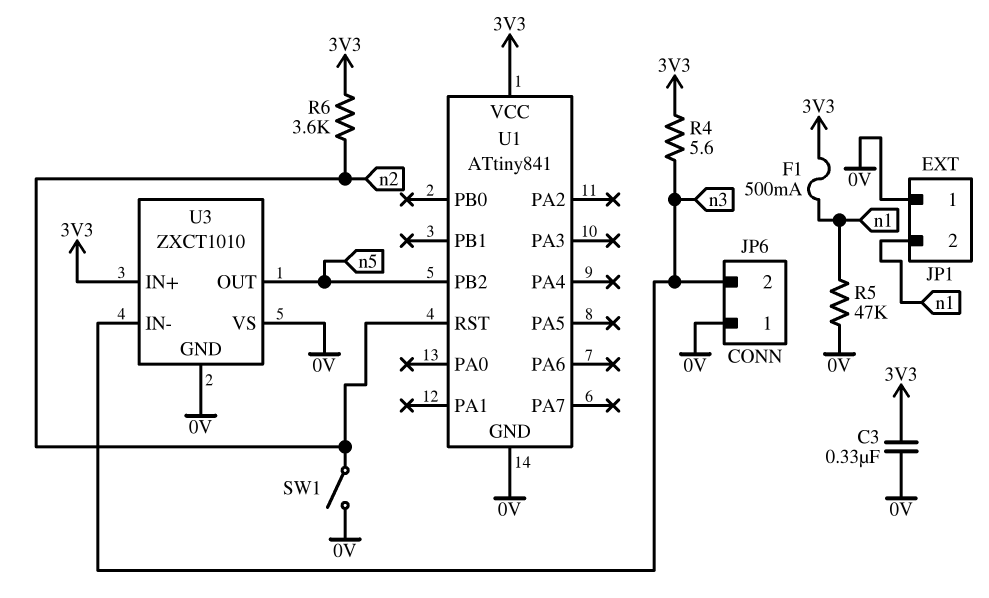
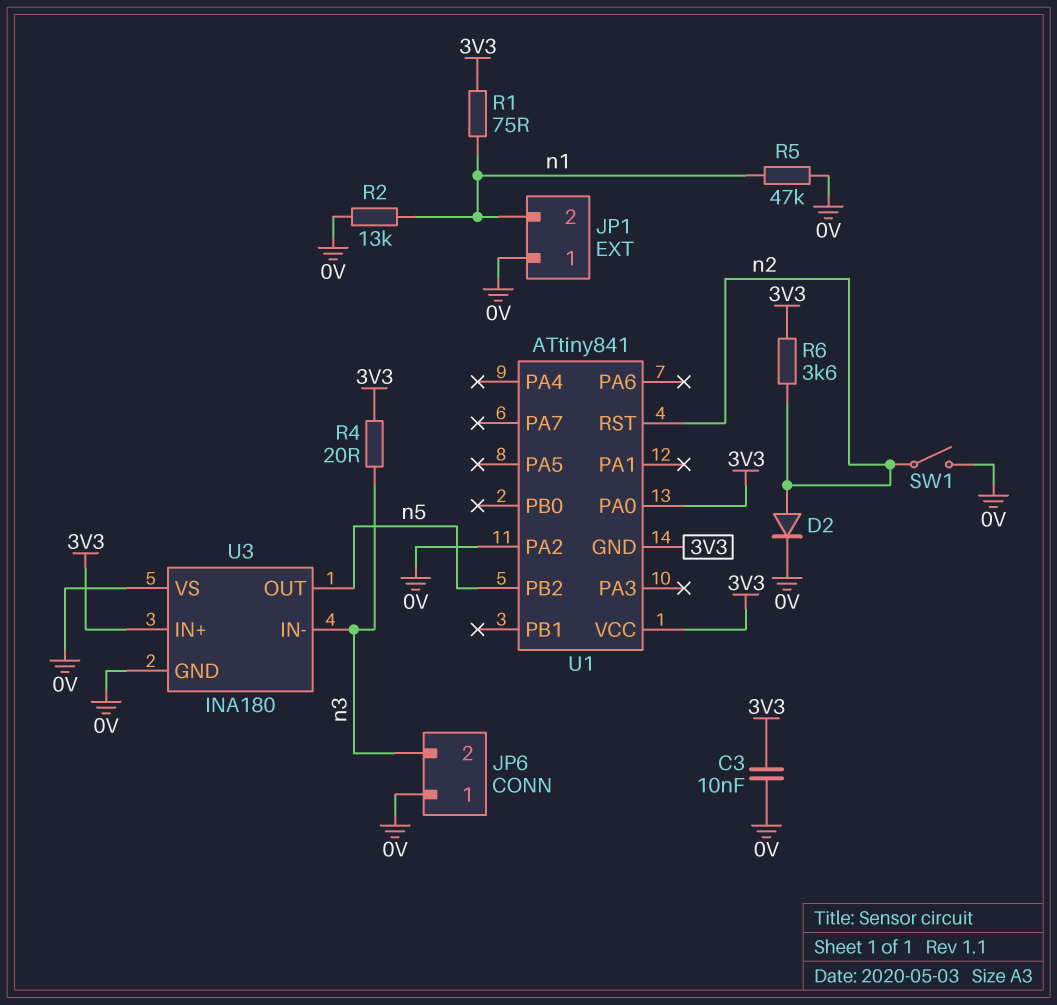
C3: 330nF (0V, 3V3) -> 10nF (0V, 3V3)
D2: none -> diode (A n2, K 0V)
F1: 500mA (3V3, n1) -> none
R1: none -> 75 (3V3, n1)
R2: none -> 13k (0V, n1)
R4: 5.6 (3V3, n3) -> 20 (3V3, n3)
U1 pin GND: 0V -> 3V3
U1 pin PA0: none -> 3V3
U1 pin PA2: none -> 0V
U3: ZXCT1010 -> INA180

